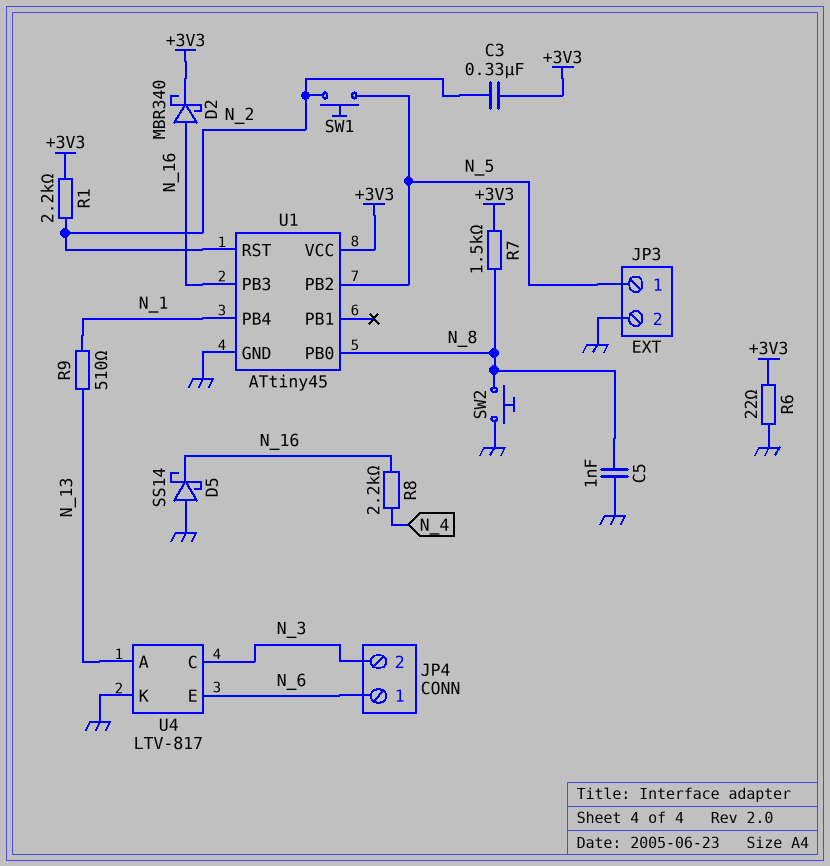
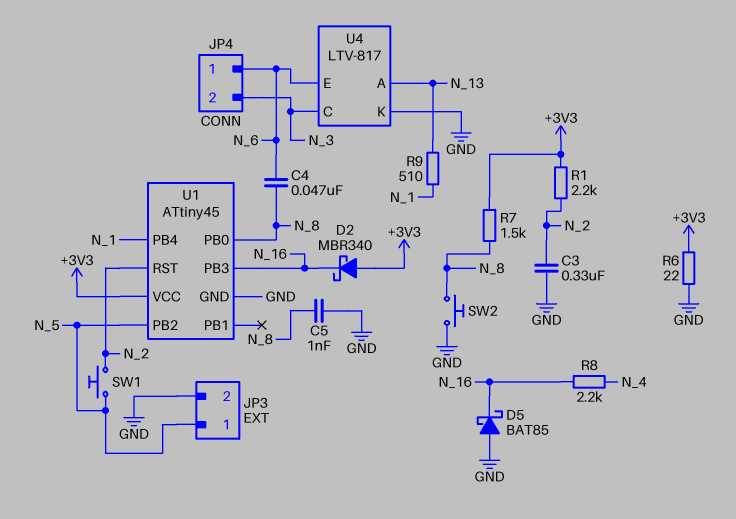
C3: 330nF (+3V3, N_2) -> 330nF (GND, N_2)
C4: none -> 47nF (N_6, N_8)
D2: schottky MBR340 (A N_16, K +3V3) -> schottky MBR340 (A +3V3, K N_16)
D5: schottky SS14 (A GND, K N_16) -> schottky BAT85 (A GND, K N_16)

